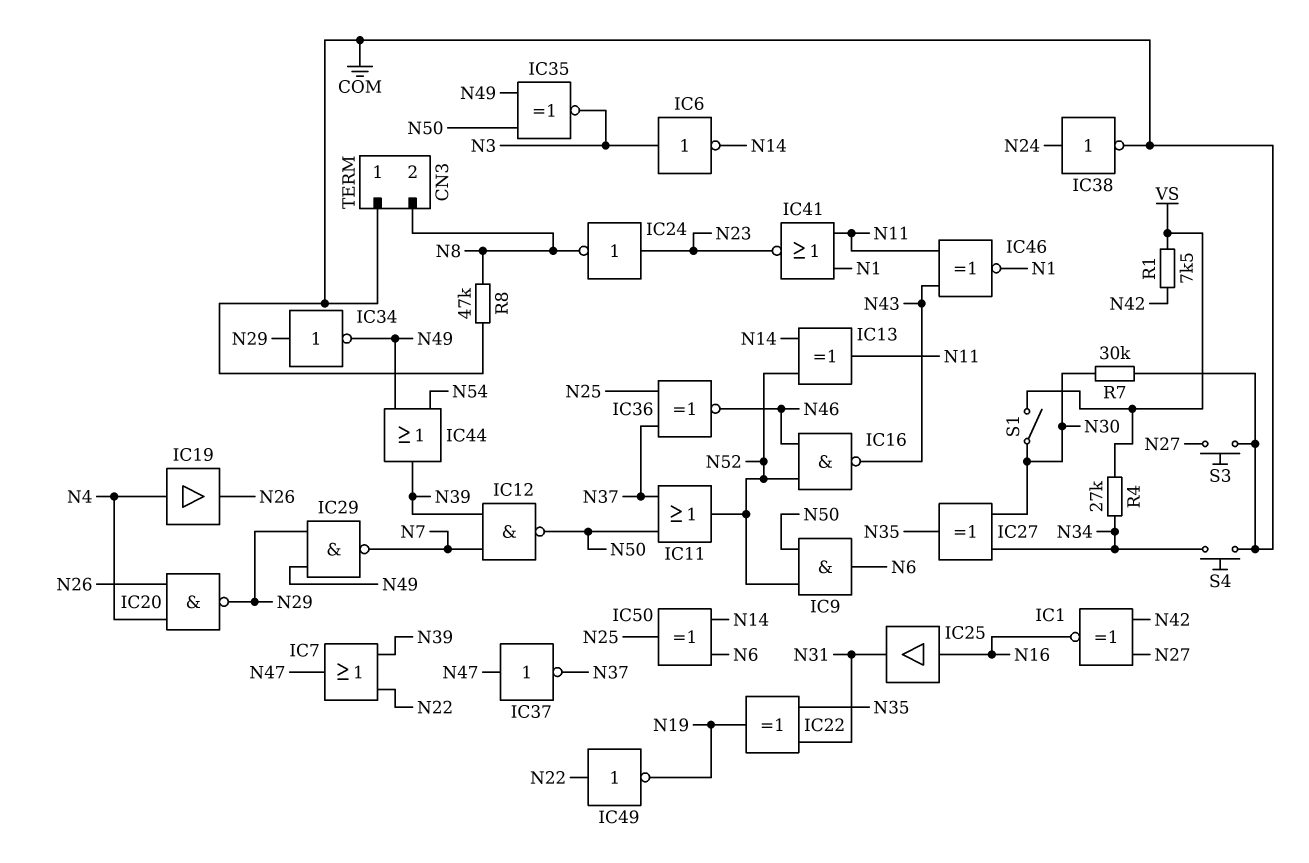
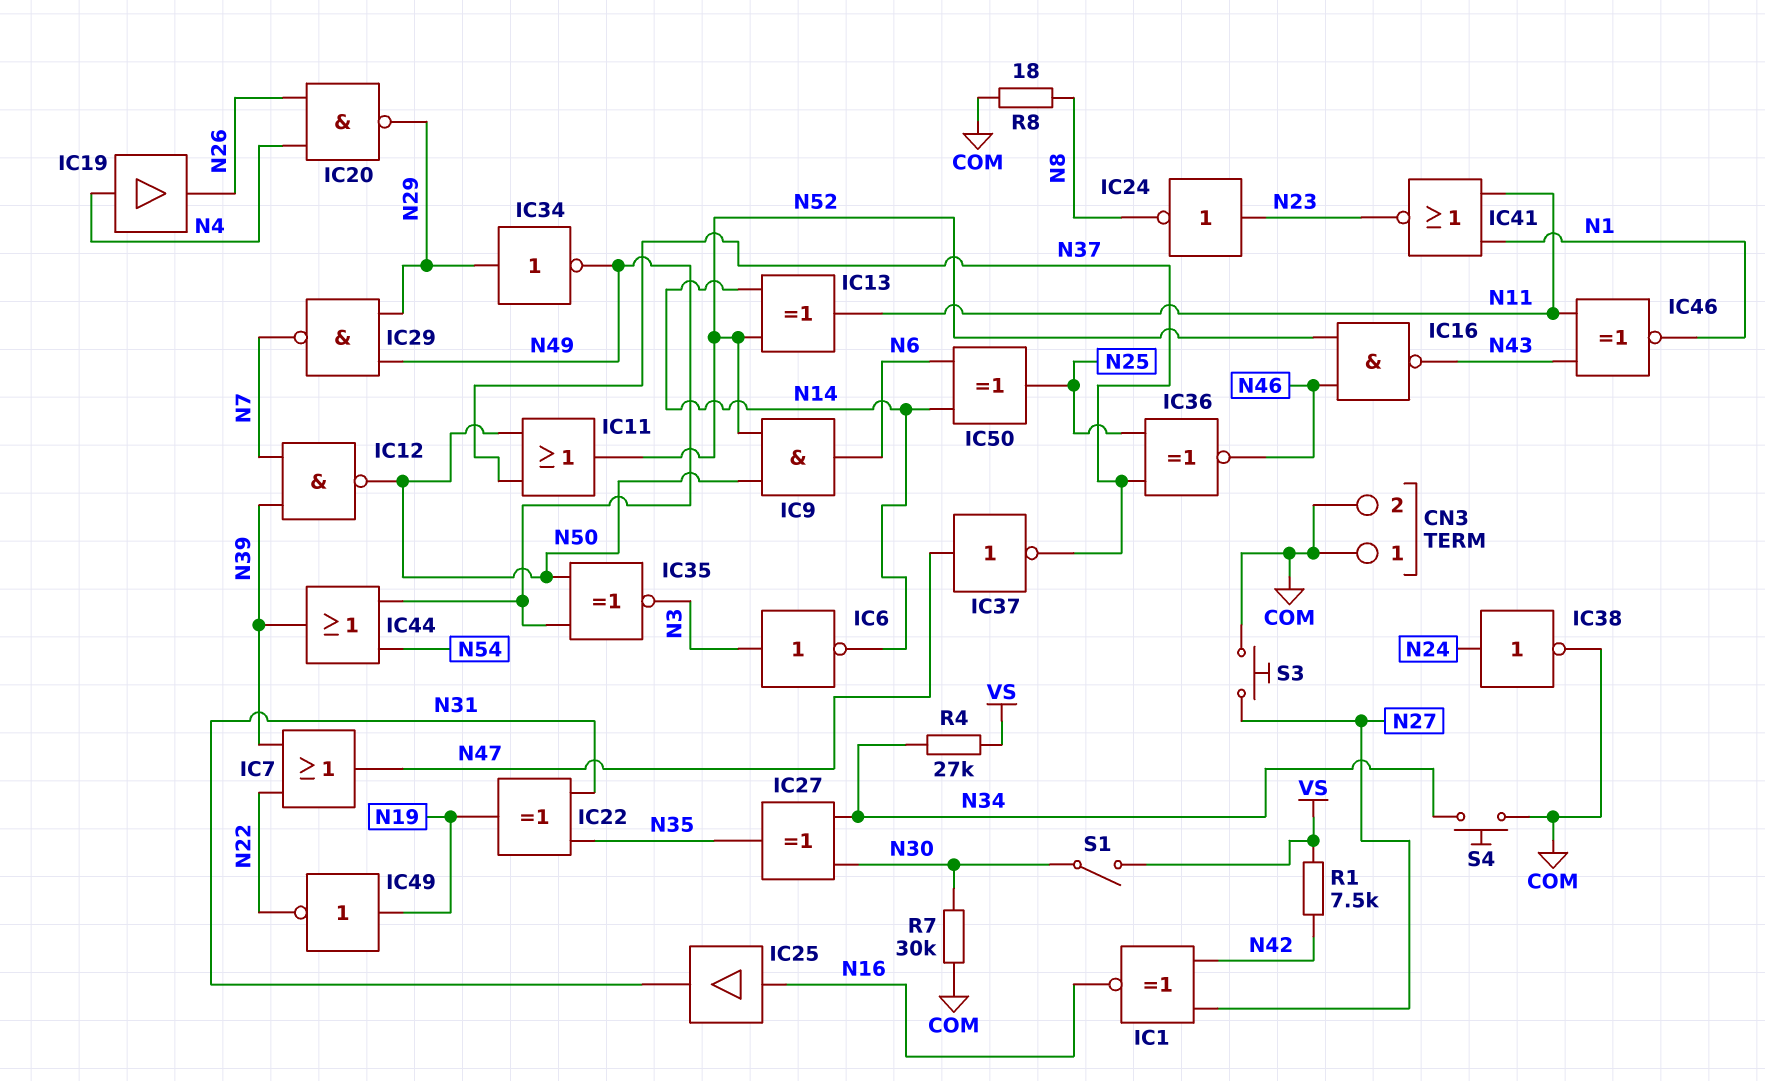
CN3 pin 2: N8 -> COM
IC49: NOT (in N22, out N19) -> NOT (in N19, out N22)
R8: 47k (COM, N8) -> 18 (COM, N8)

